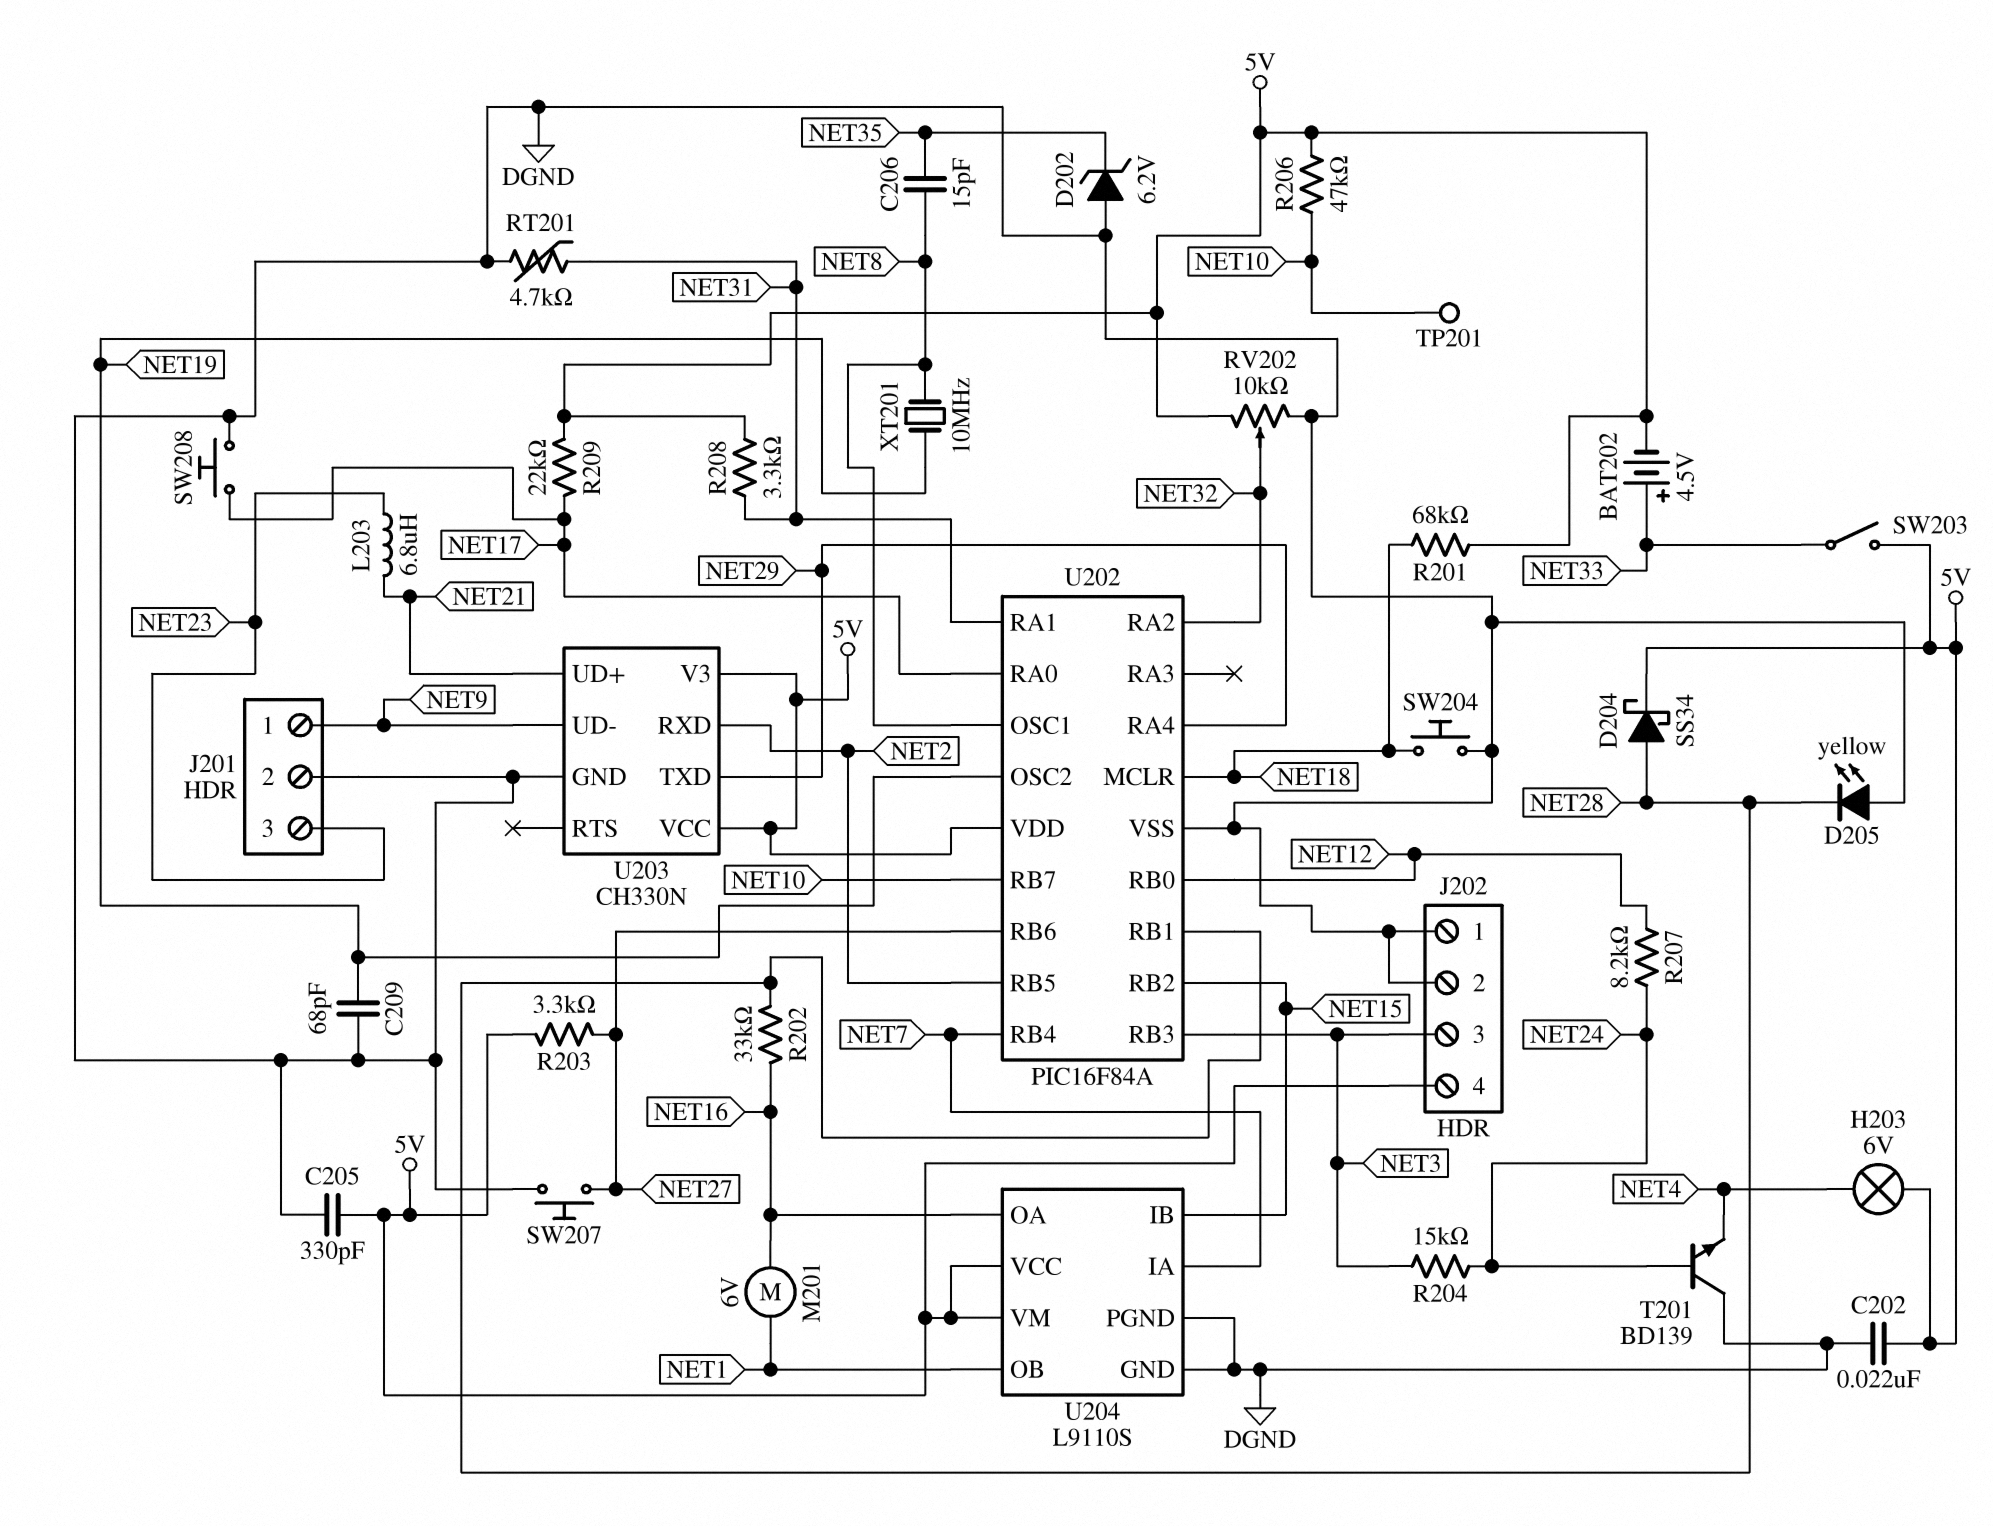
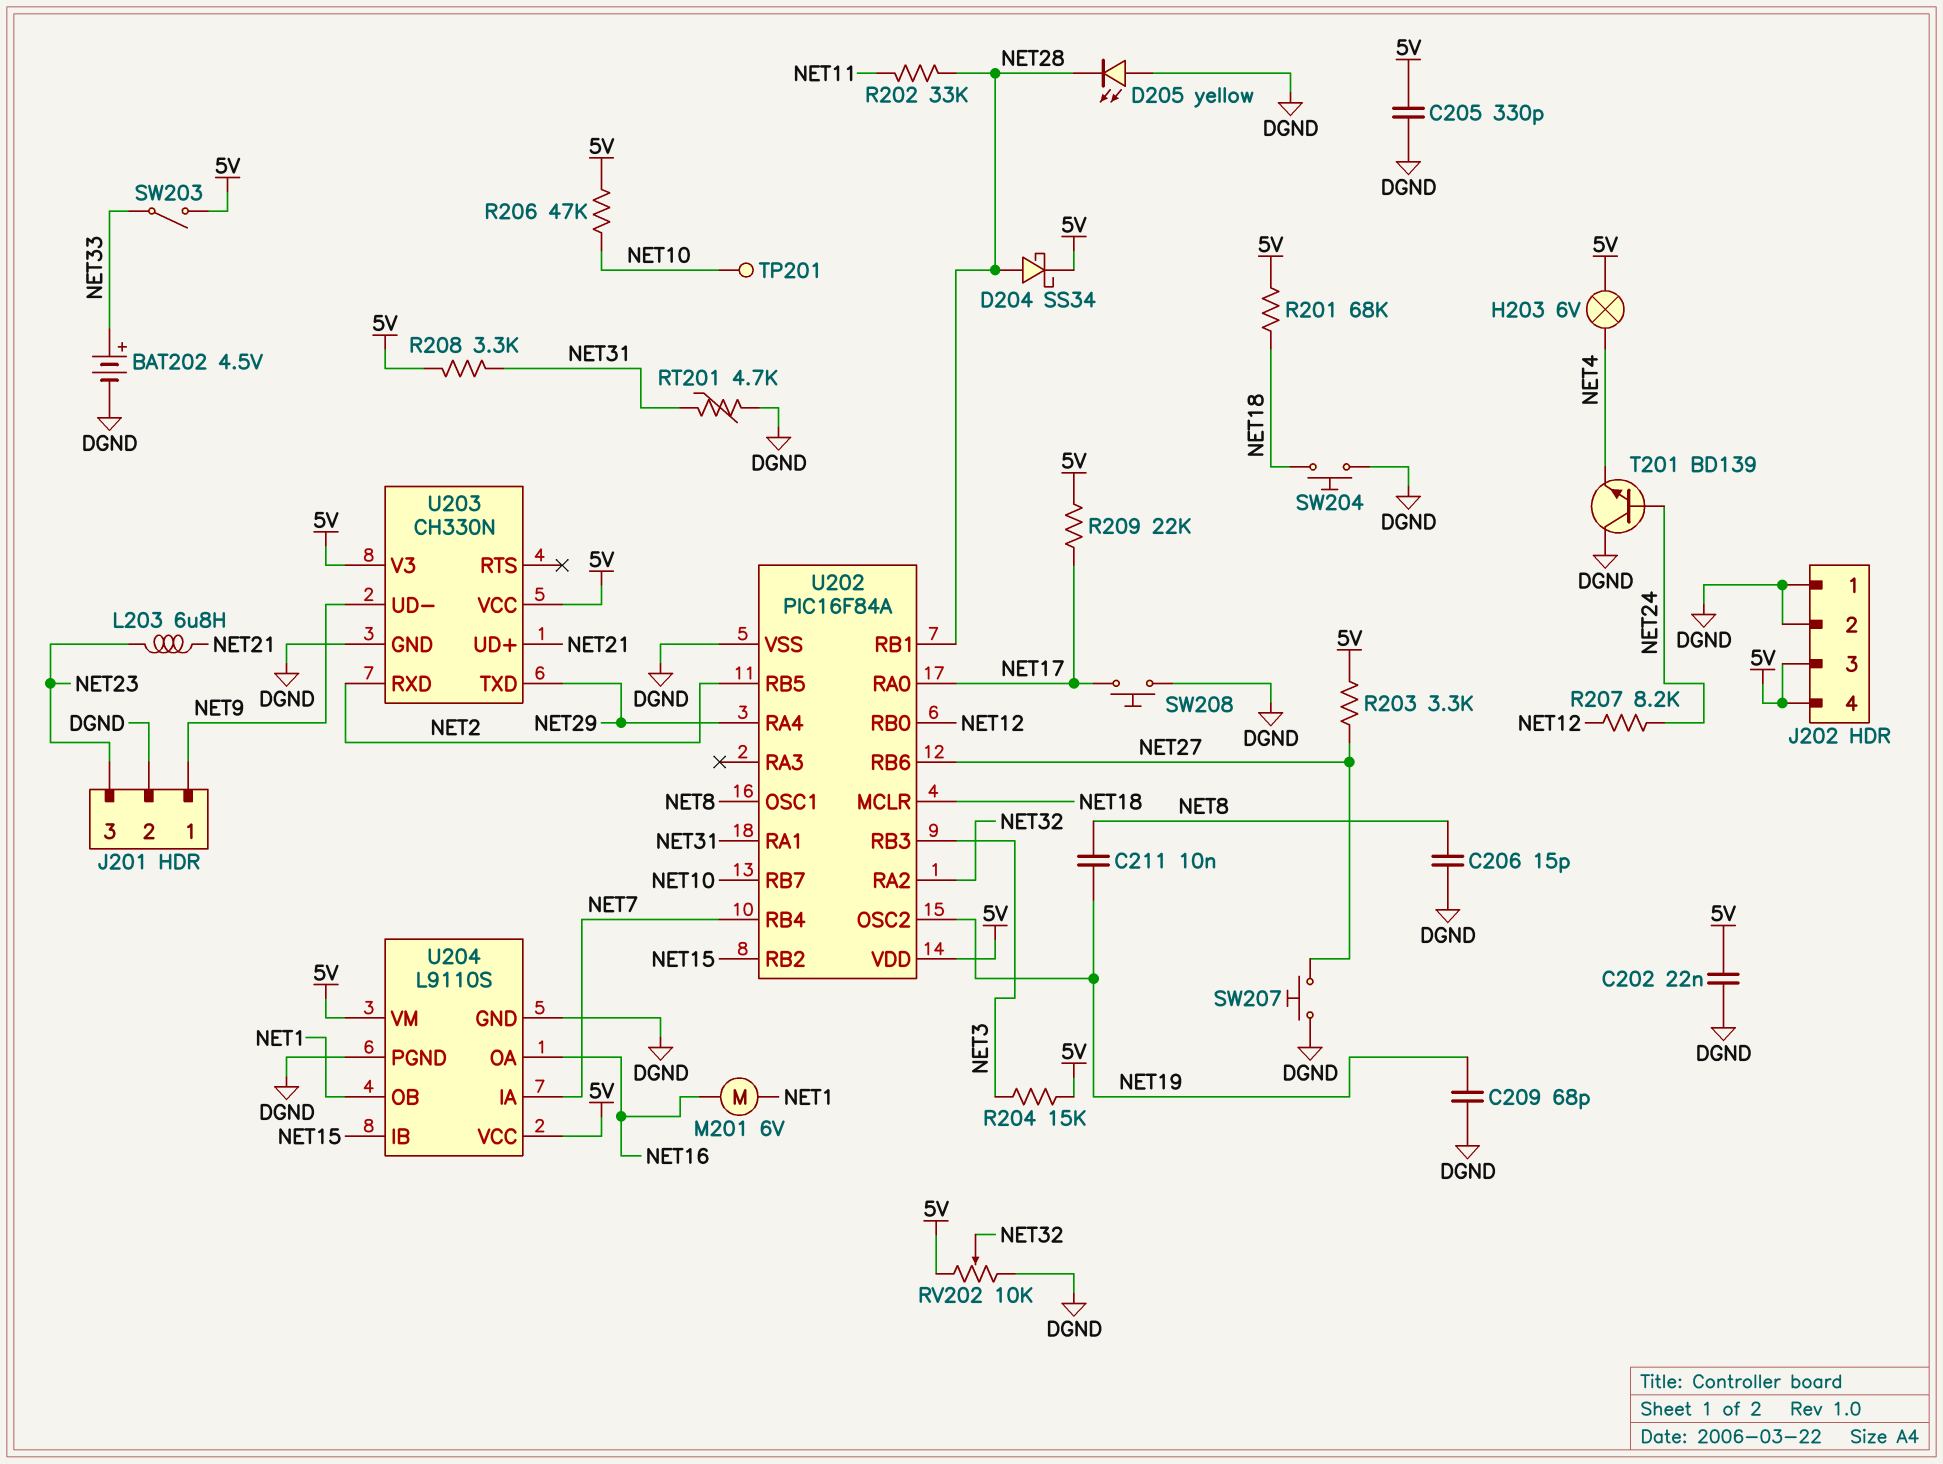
BAT202: 4.5V (plus NET33, minus 5V) -> 4.5V (plus NET33, minus DGND)
C206: 15pF (NET8, NET35) -> 15pF (DGND, NET8)
C211: none -> 10nF (NET8, NET19)
D202: zener 6.2V (A DGND, K NET35) -> none
J202 pin 3: NET3 -> 5V
R202: 33k (NET16, NET28) -> 33k (NET11, NET28)
R204: 15k (NET3, NET24) -> 15k (5V, NET3)
XT201: 10MHz (NET8, NET19) -> none

